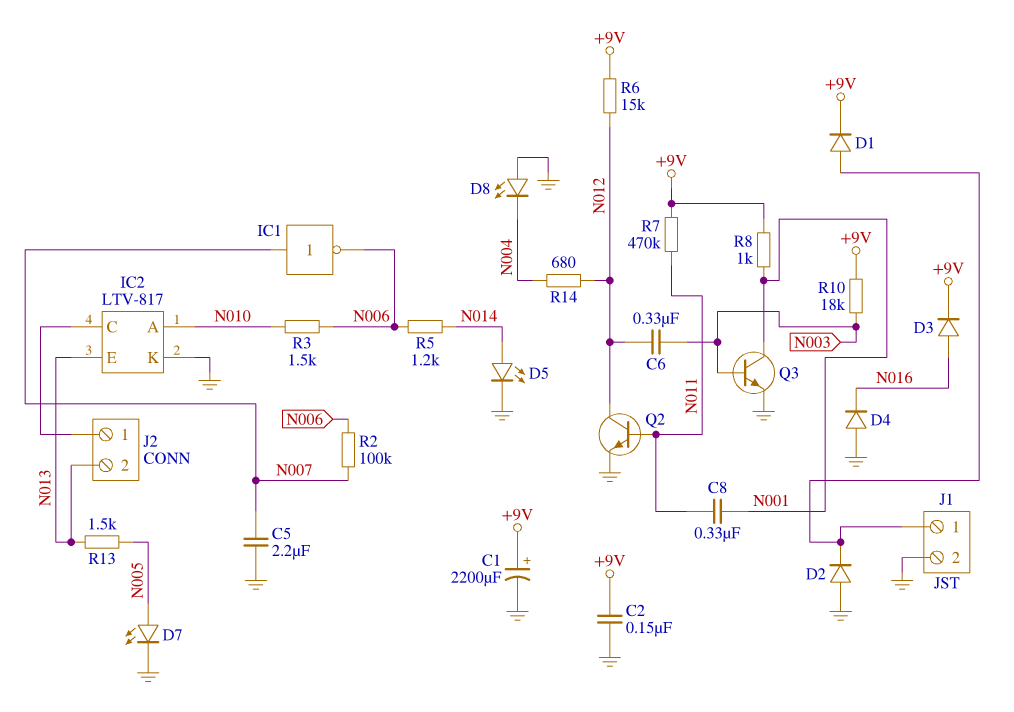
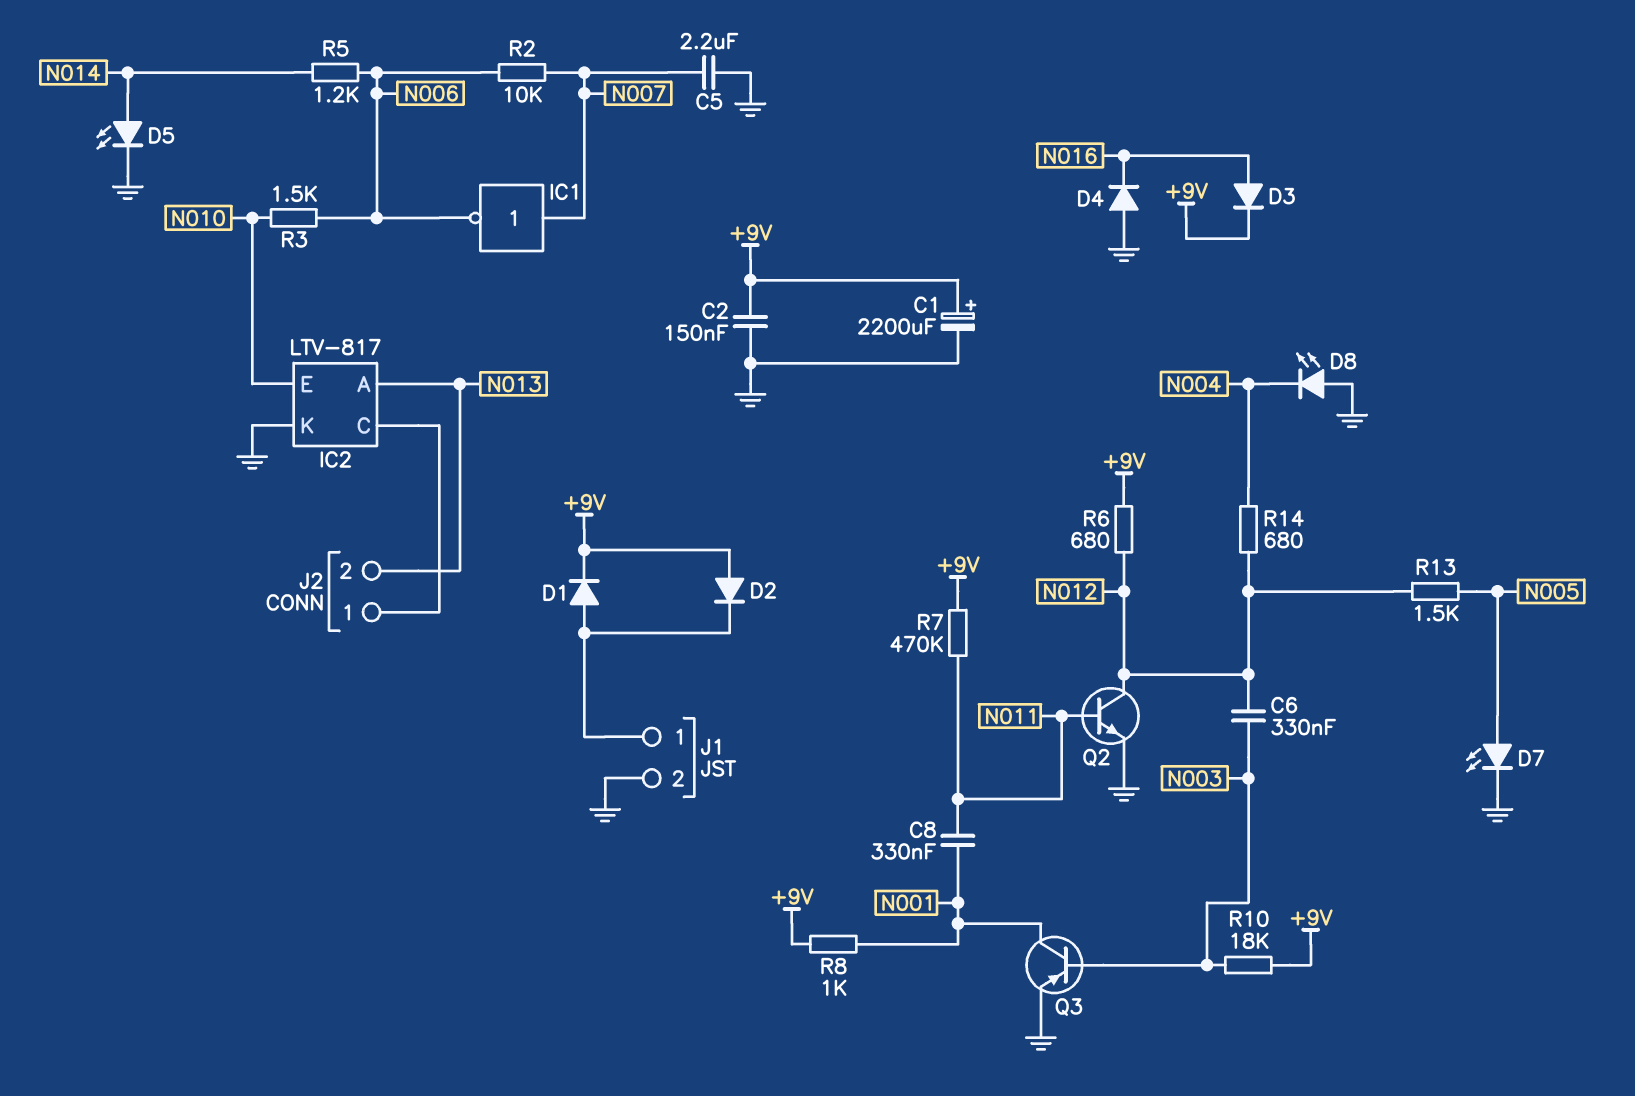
D2: diode (A GND, K J1/1) -> diode (A +9V, K J1/1)
IC2 pin A: N010 -> N013
IC2 pin E: N013 -> N010
Q3: NPN (B N003, C N001, E GND) -> PNP (B N003, C N001, E GND)
R2: 100k (N006, N007) -> 10k (N006, N007)
R6: 15k (+9V, N012) -> 680 (+9V, N012)
R13: 1.5k (N005, N013) -> 1.5k (N005, N012)

